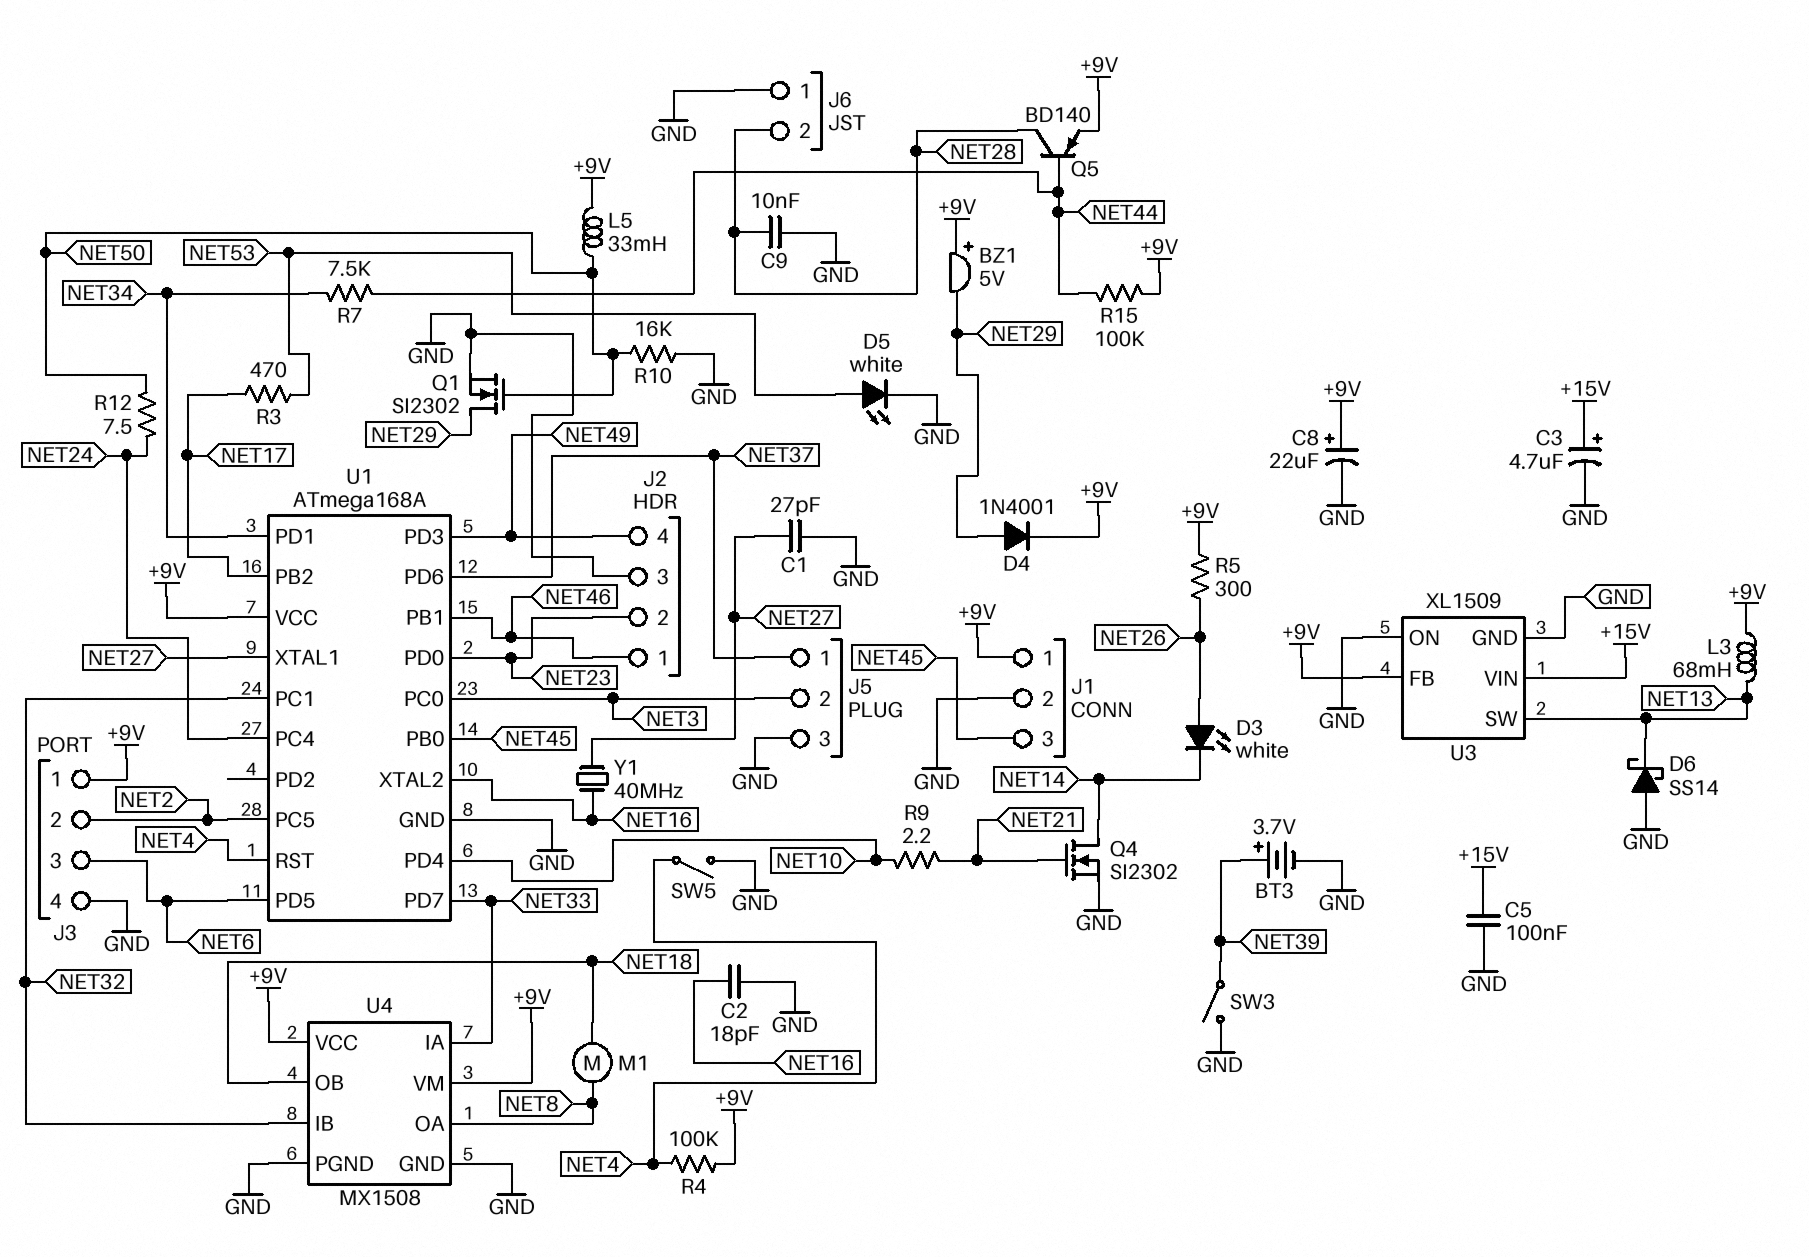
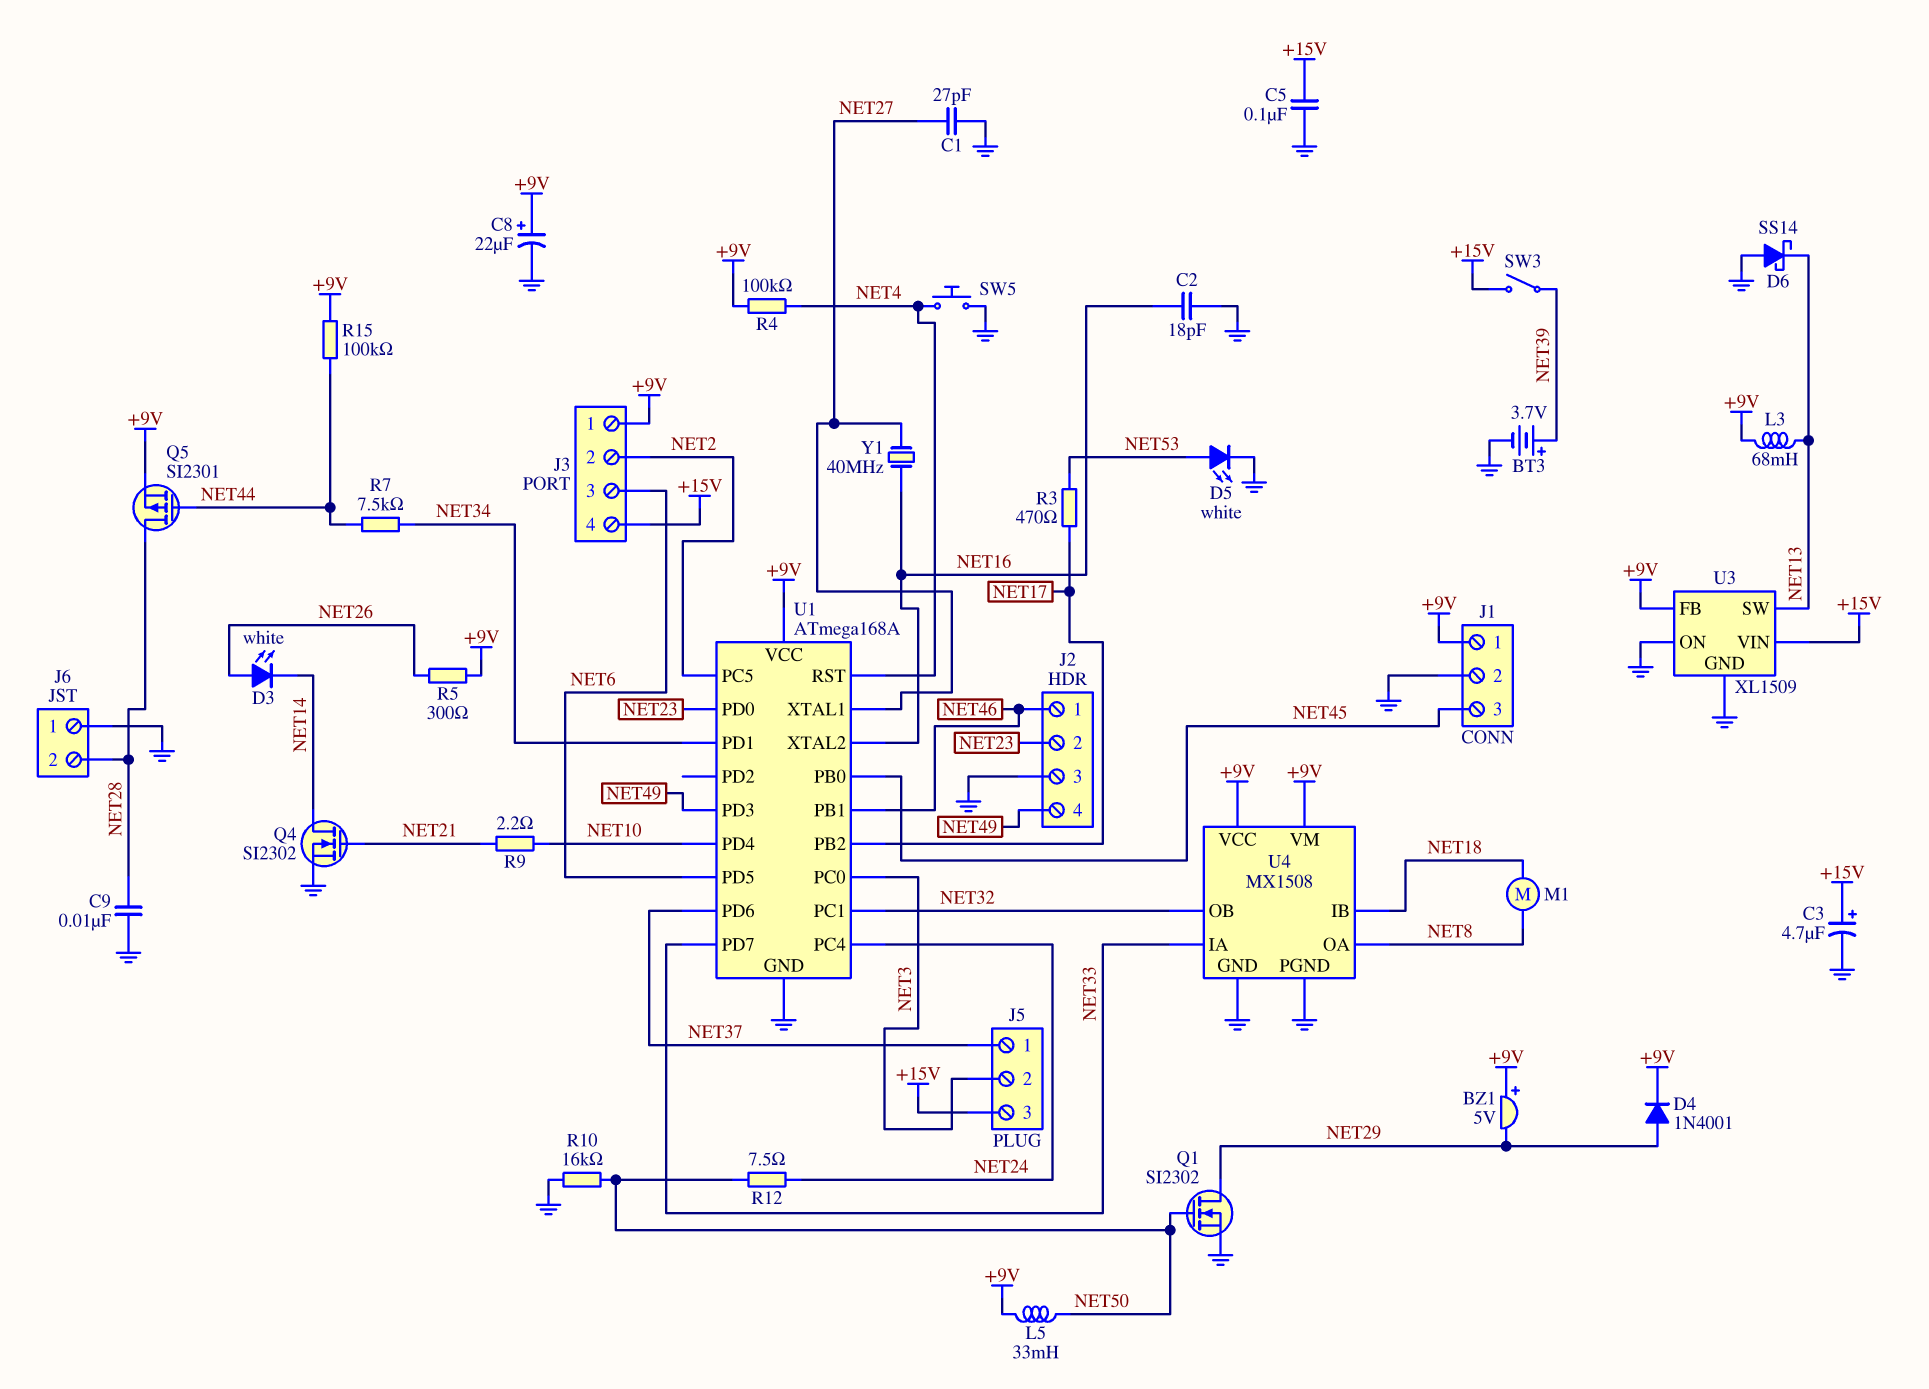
J3 pin 4: GND -> +15V
J5 pin 3: GND -> +15V
Q5: PNP BD140 (B NET44, C NET28, E +9V) -> PMOS SI2301 (G NET44, D NET28, S +9V)
SW3: switch (GND, NET39) -> switch (+15V, NET39)
SW5: switch (GND, NET4) -> button (GND, NET4)
U4 pin IB: NET32 -> NET18
U4 pin OB: NET18 -> NET32

